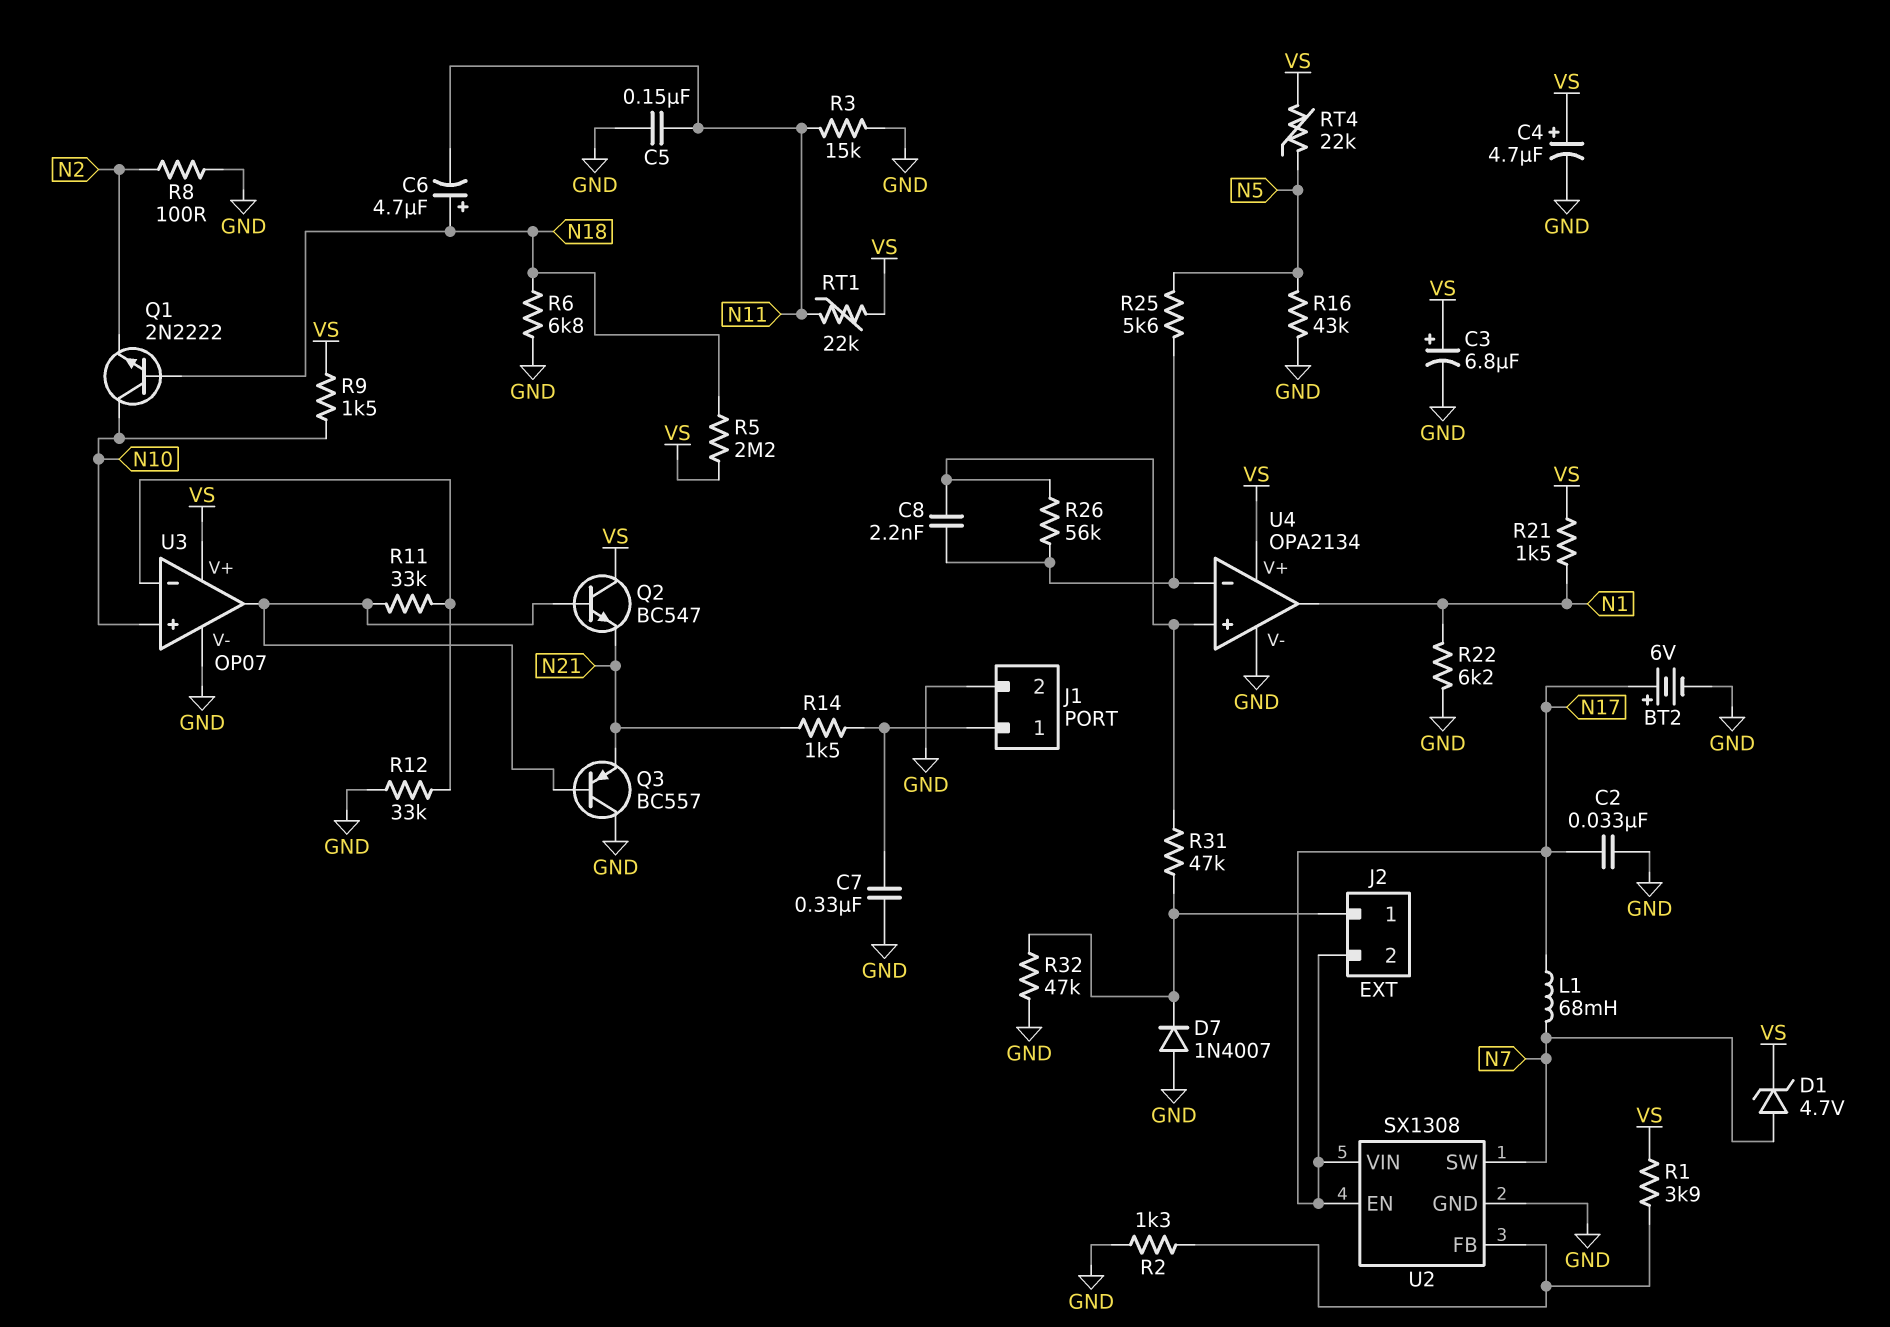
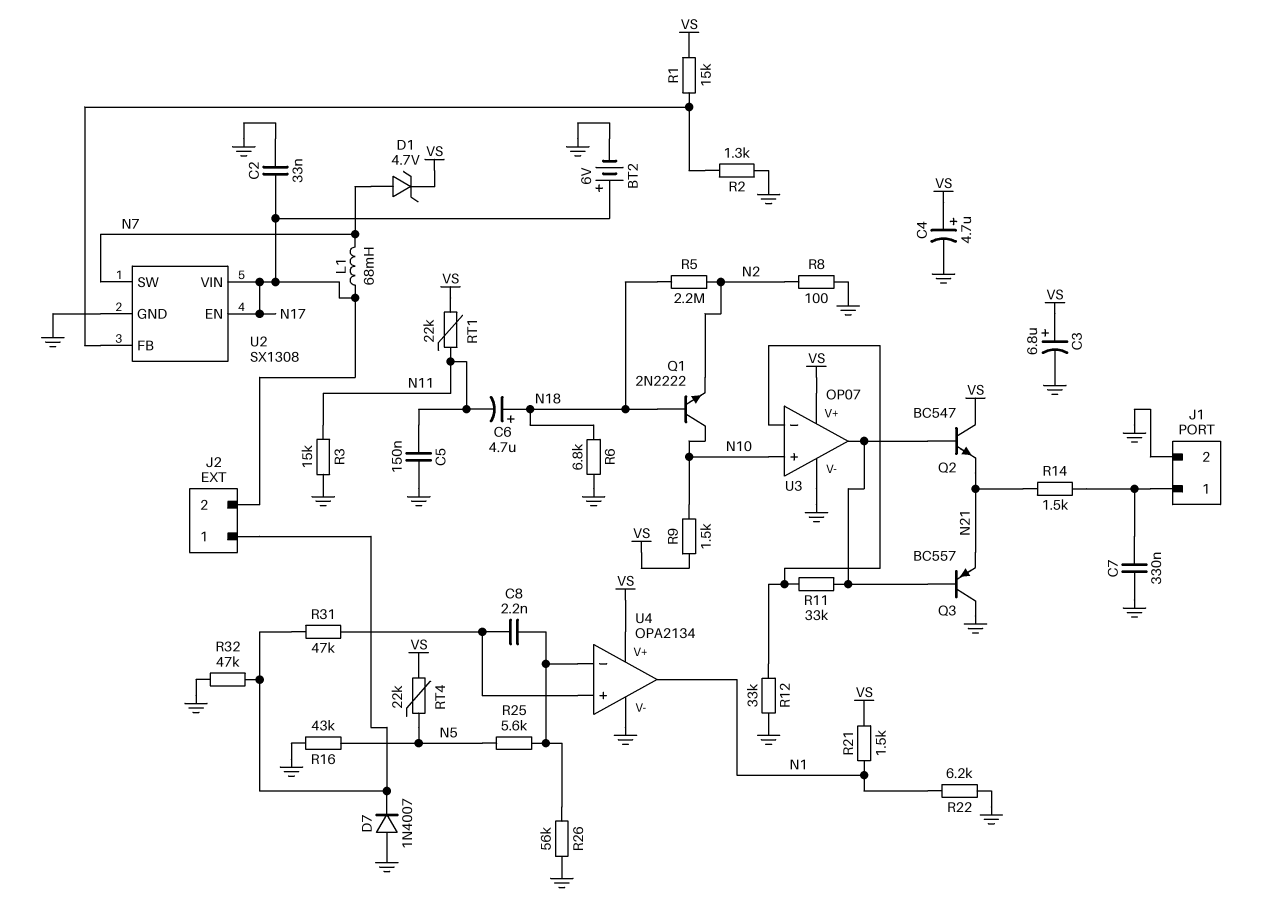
R1: 3.9k (U2/FB, VS) -> 15k (U2/FB, VS)
R5: 2.2M (N18, VS) -> 2.2M (N2, N18)
R26: 56k (U4/in+, U4/in-) -> 56k (GND, U4/in-)

